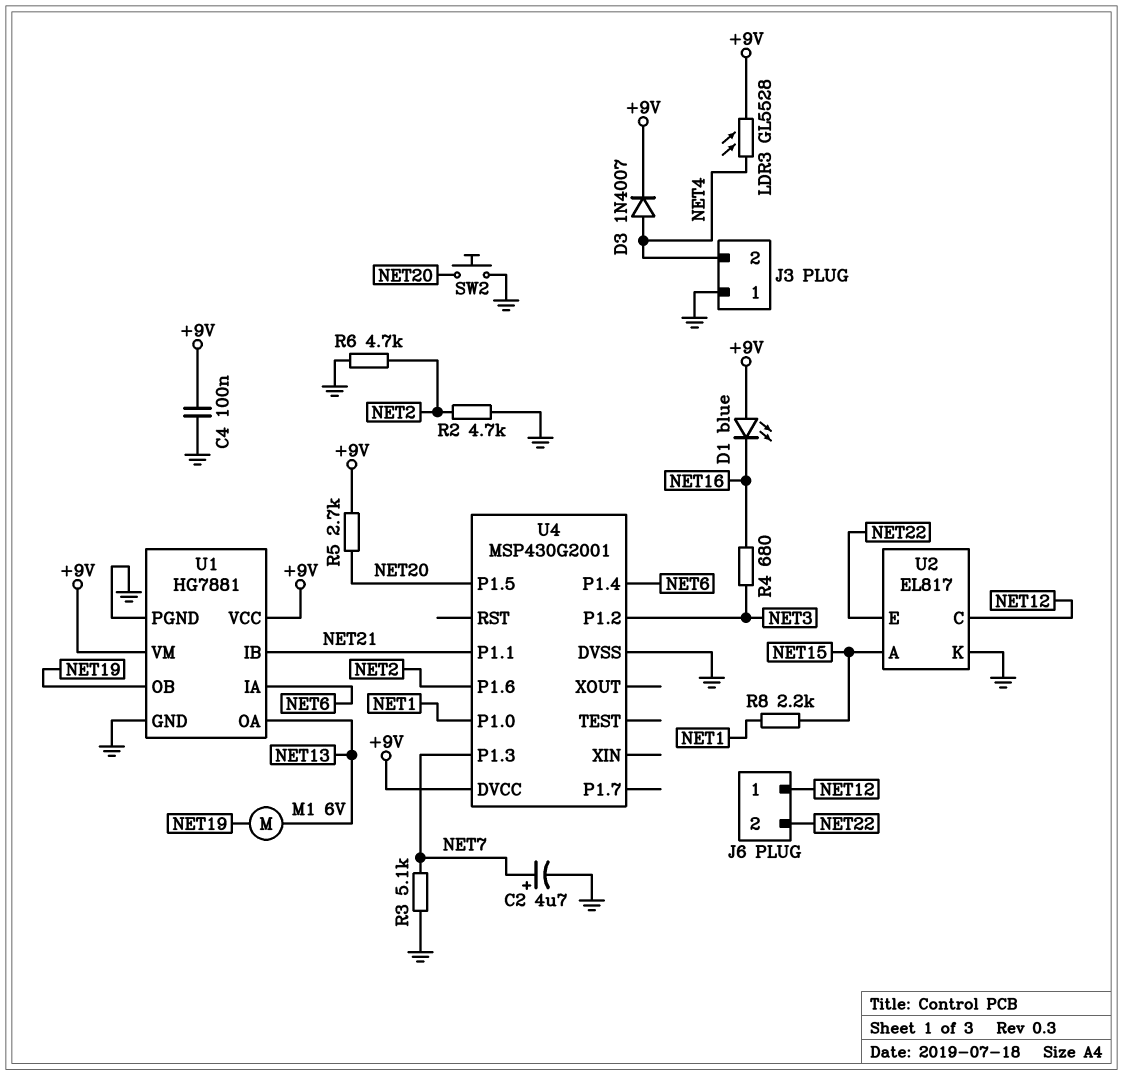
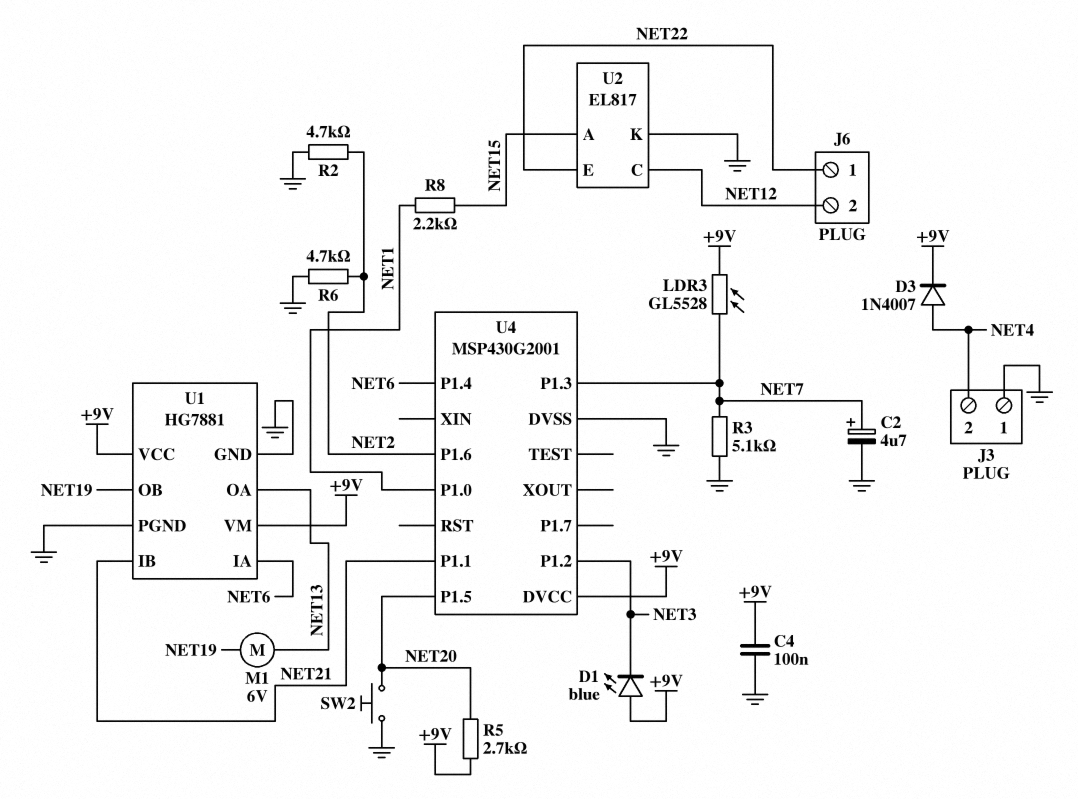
D1: LED blue (A +9V, K NET16) -> LED blue (A +9V, K NET3)
J6 pin 1: NET12 -> NET22
J6 pin 2: NET22 -> NET12
LDR3: GL5528 (+9V, NET4) -> GL5528 (+9V, NET7)
R4: 680 (NET3, NET16) -> none

